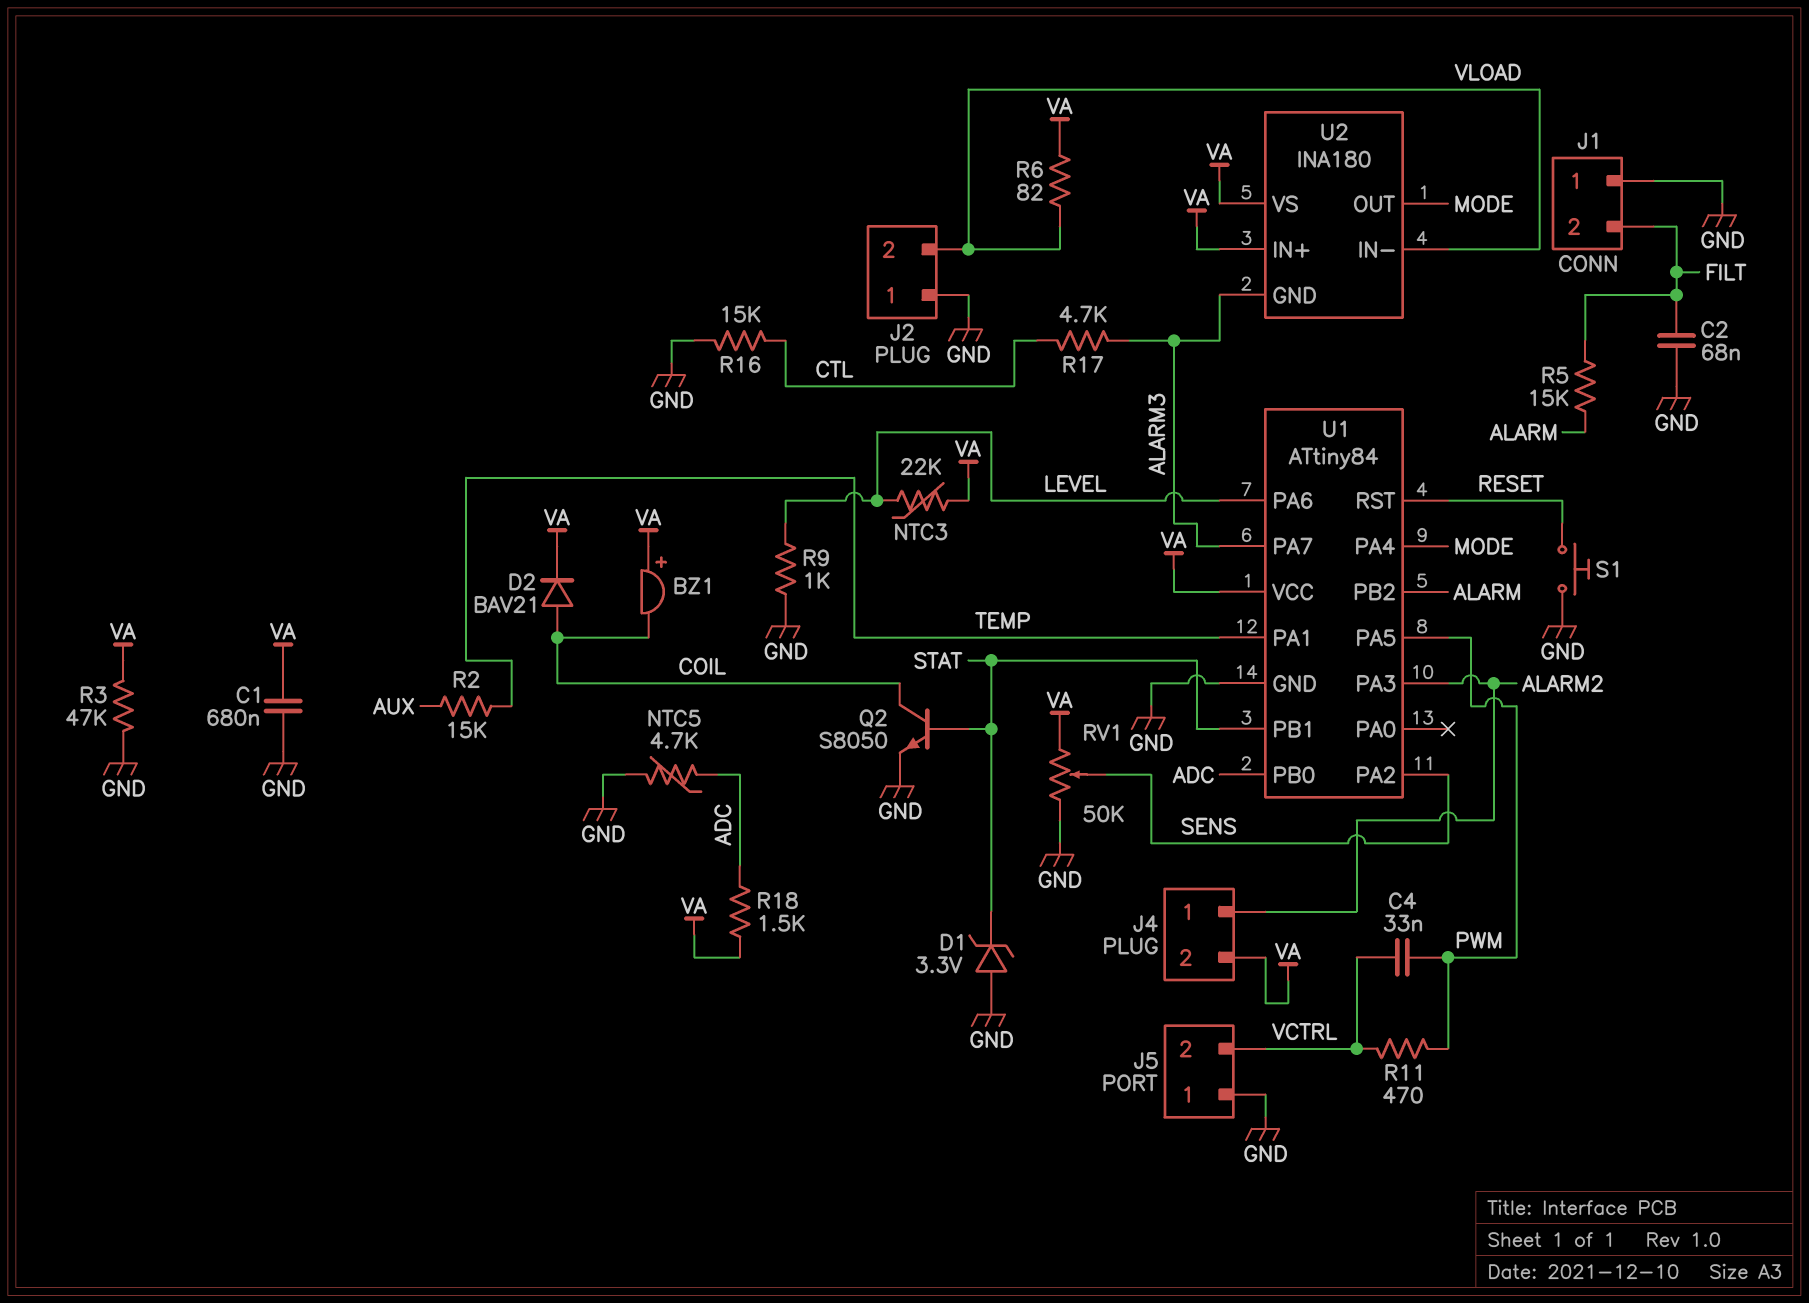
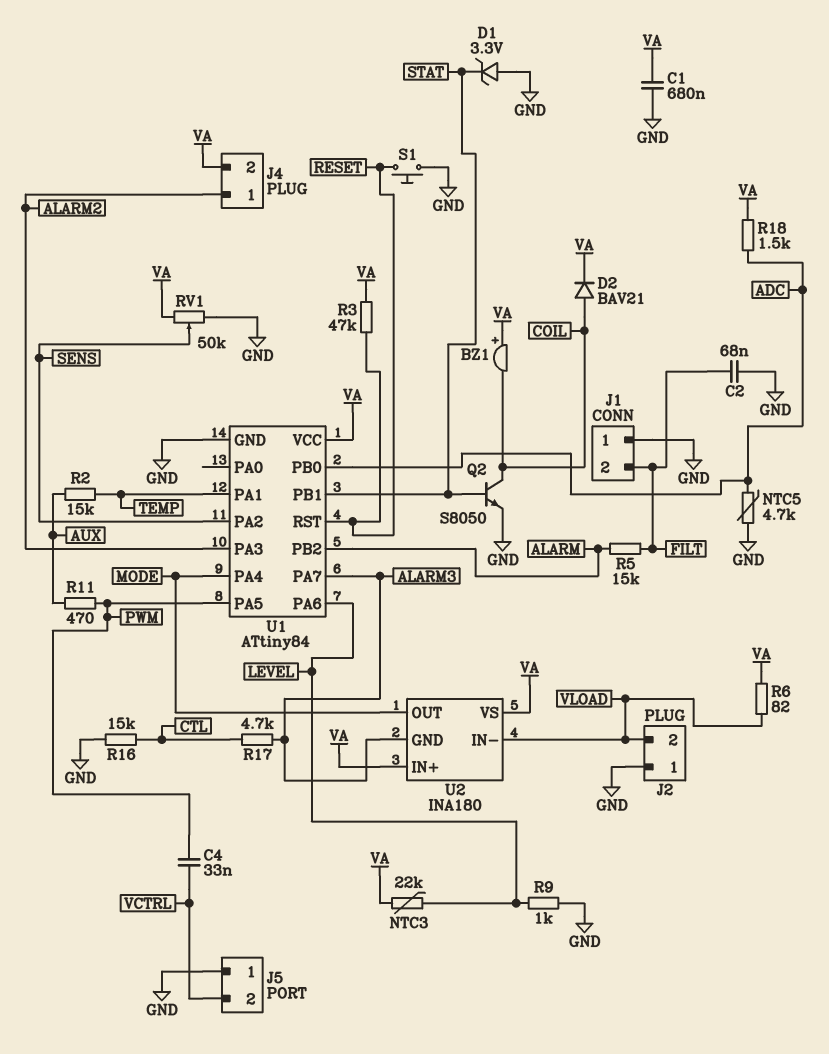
R3: 47k (GND, VA) -> 47k (RESET, VA)
R11: 470 (PWM, VCTRL) -> 470 (AUX, PWM)

